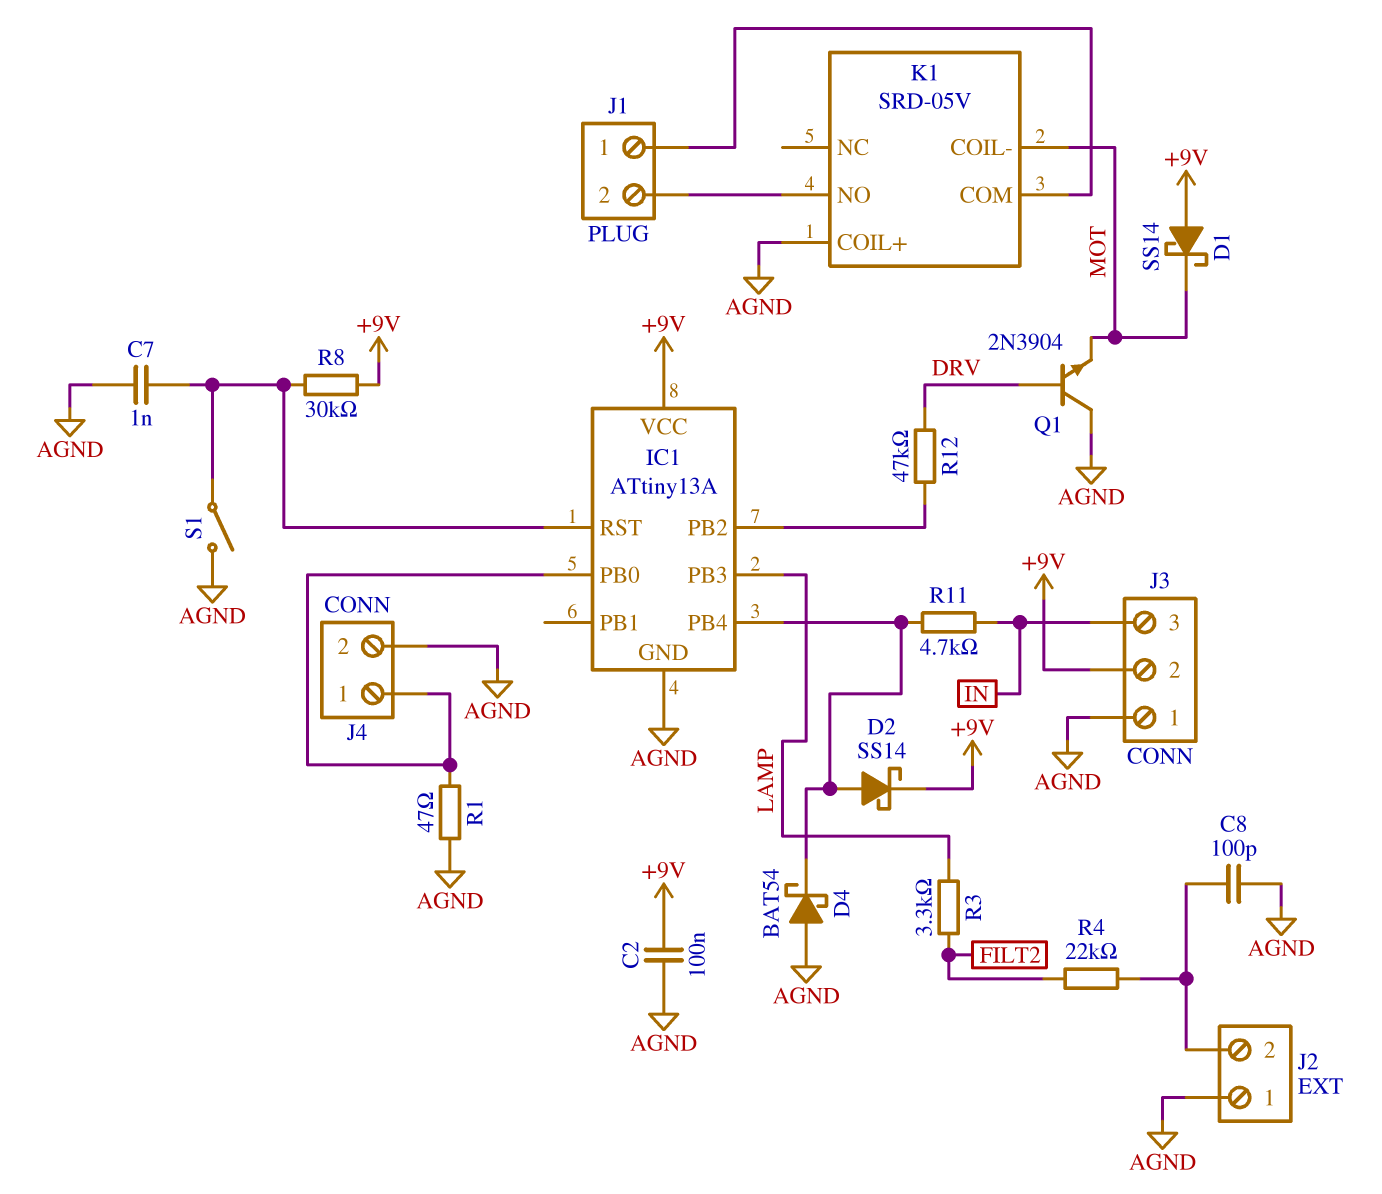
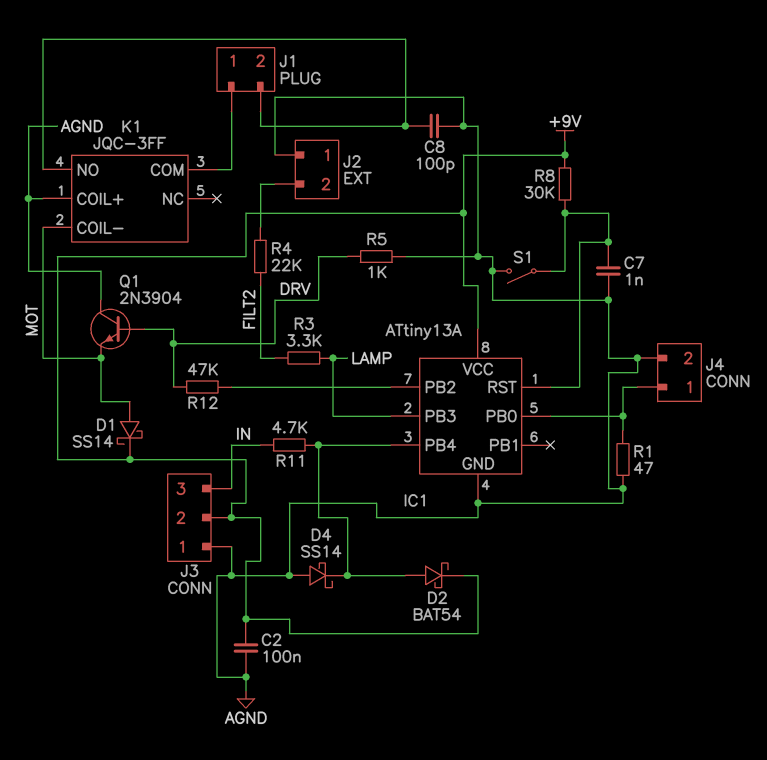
C8: 100pF (AGND, J2/2) -> 100pF (AGND, J1/2)
D1: schottky SS14 (A +9V, K MOT) -> schottky SS14 (A MOT, K +9V)
D2: schottky SS14 (A IC1/PB4, K +9V) -> schottky BAT54 (A IC1/PB4, K +9V)
D4: schottky BAT54 (A AGND, K IC1/PB4) -> schottky SS14 (A AGND, K IC1/PB4)
K1: SRD-05V -> JQC-3FF
R5: none -> 1k (AGND, DRV)

